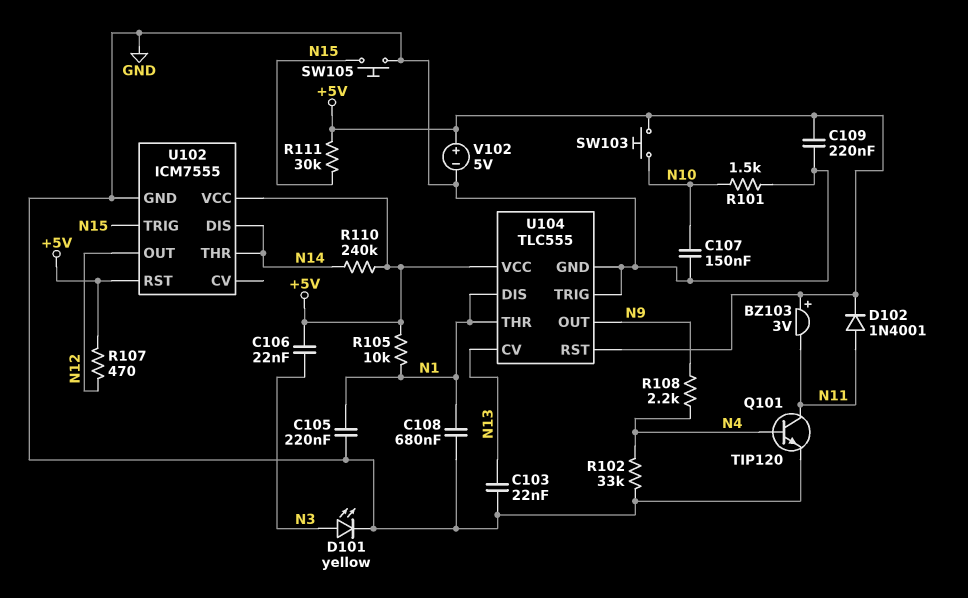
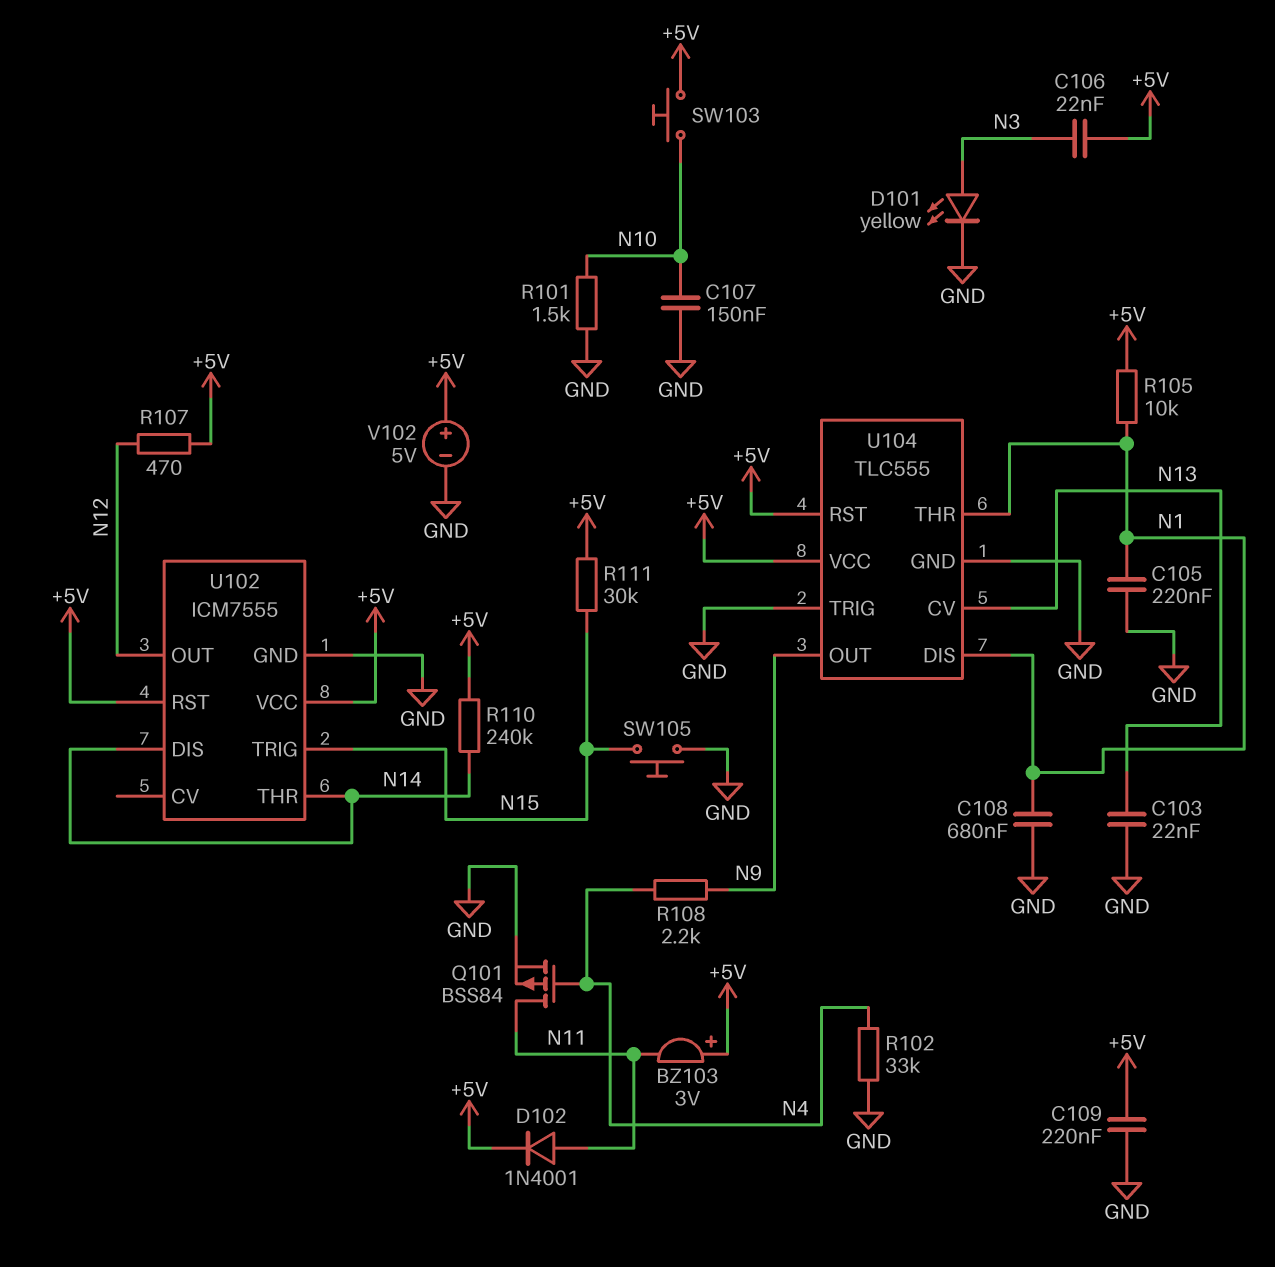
Q101: NPN TIP120 (B N4, C N11, E GND) -> PMOS BSS84 (G N4, D N11, S GND)

